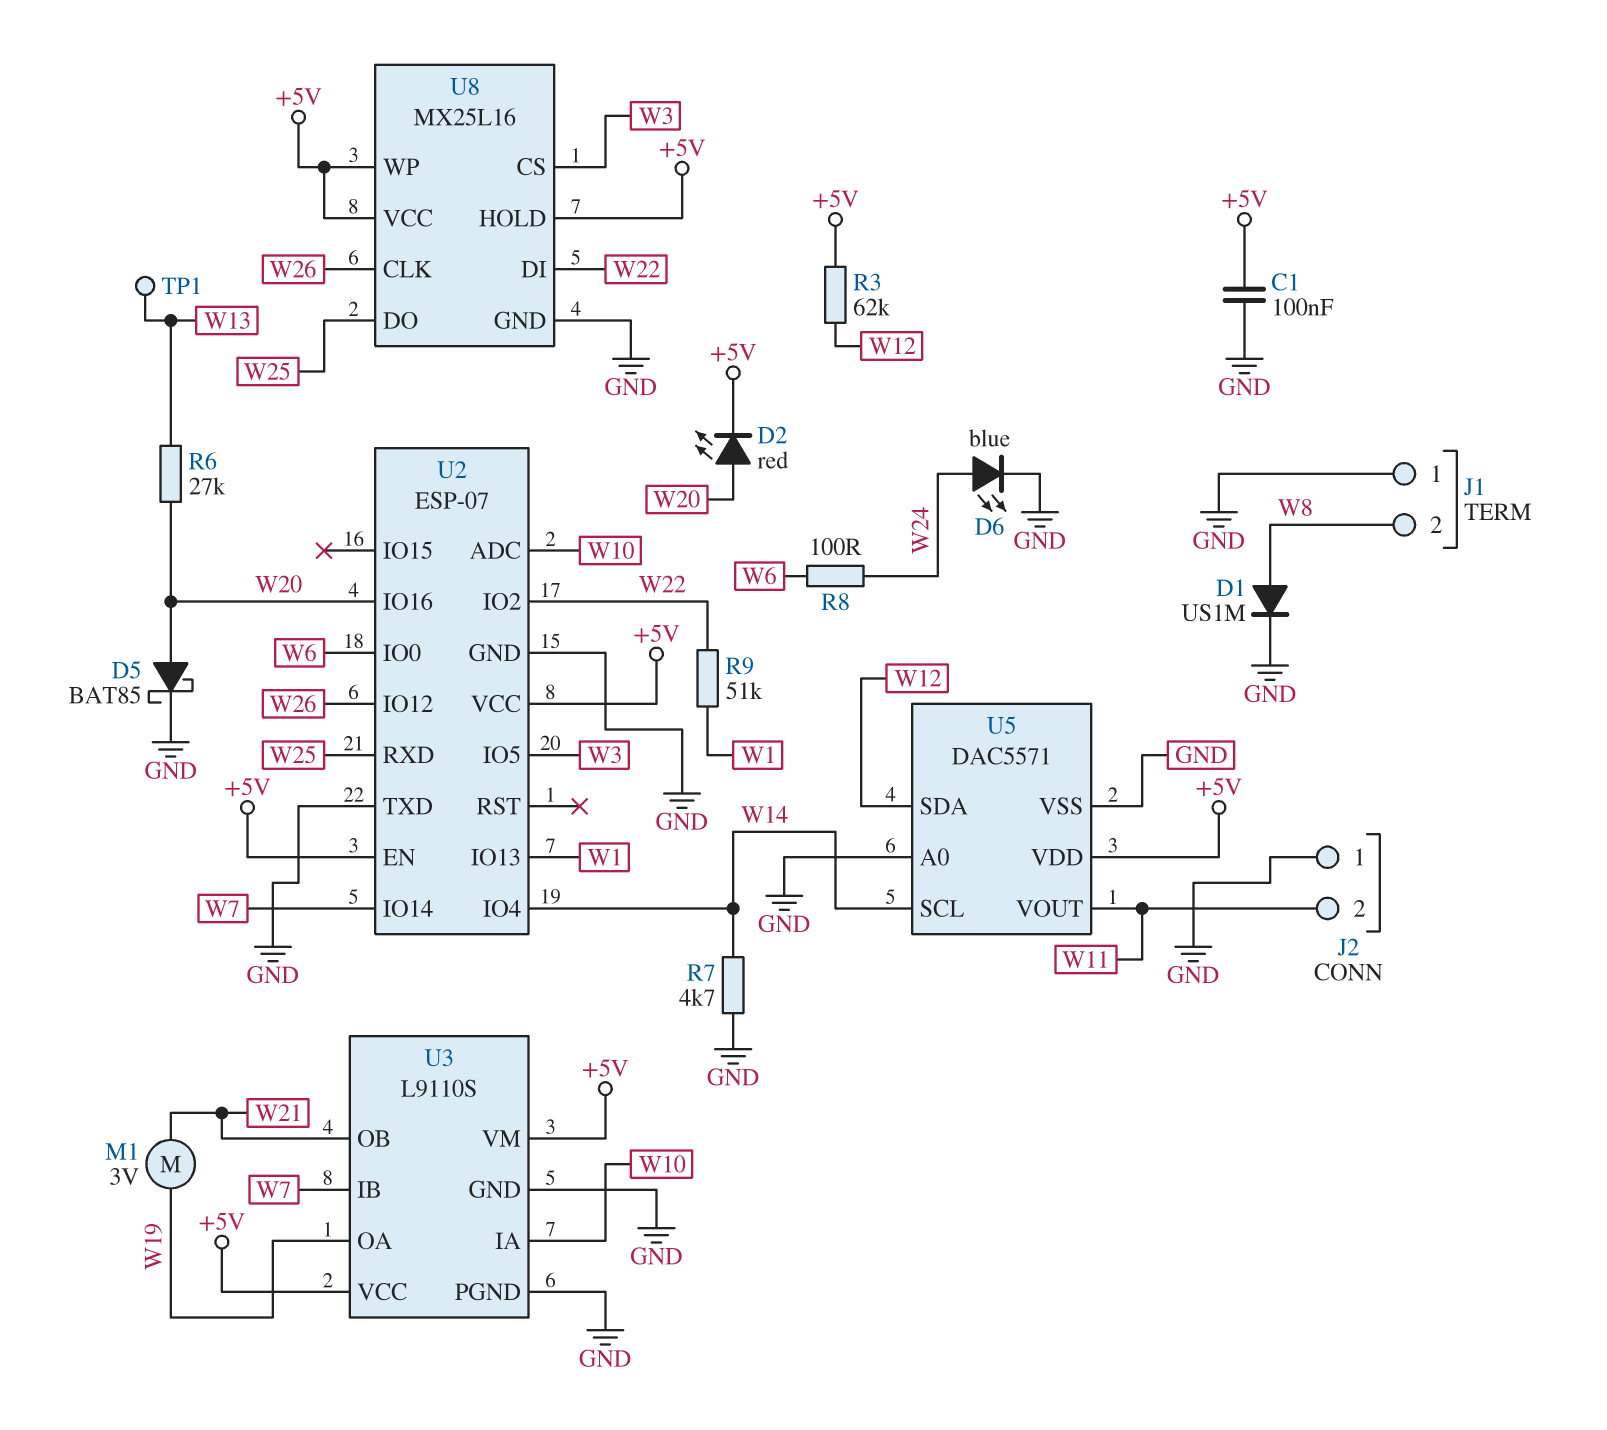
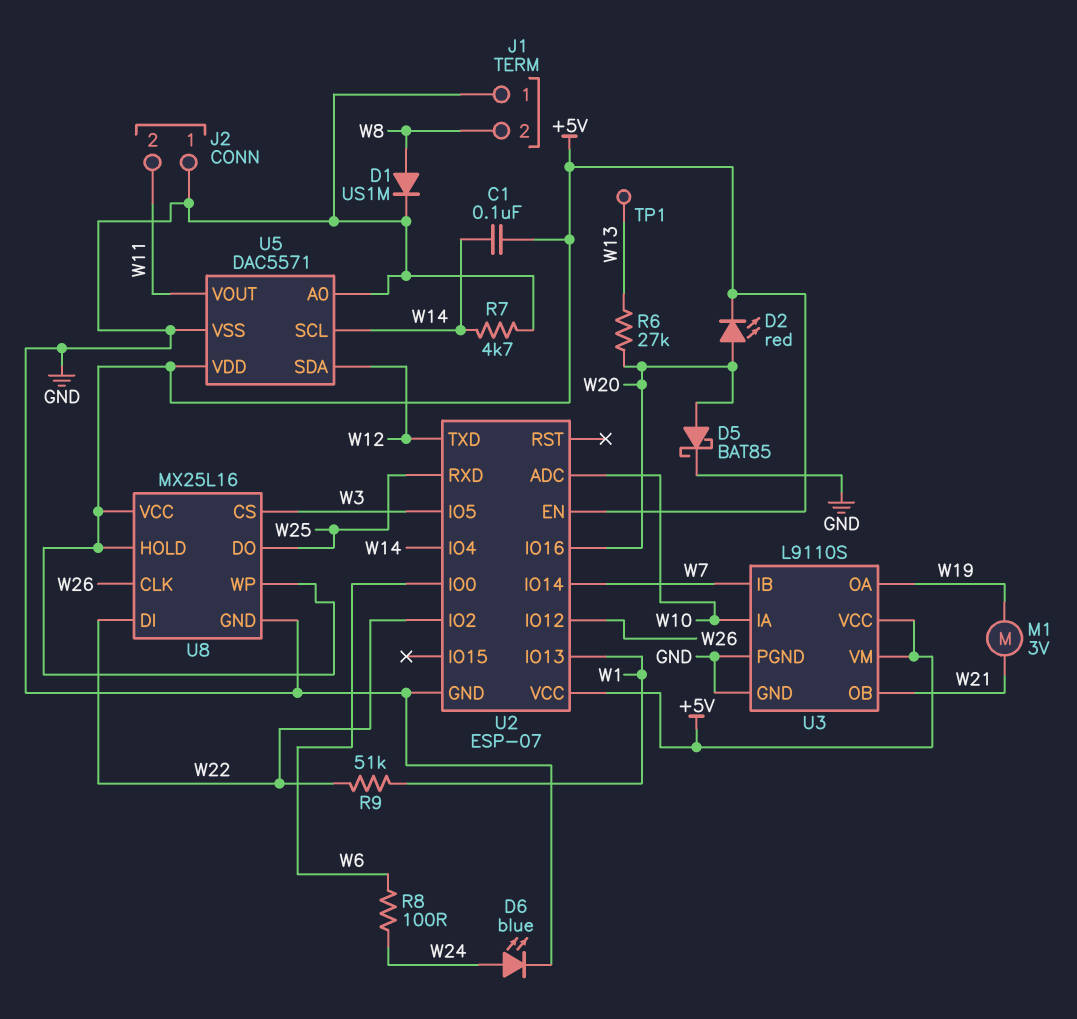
C1: 100nF (+5V, GND) -> 100nF (+5V, W14)
R3: 62k (+5V, W12) -> none
U2 pin TXD: GND -> W12

